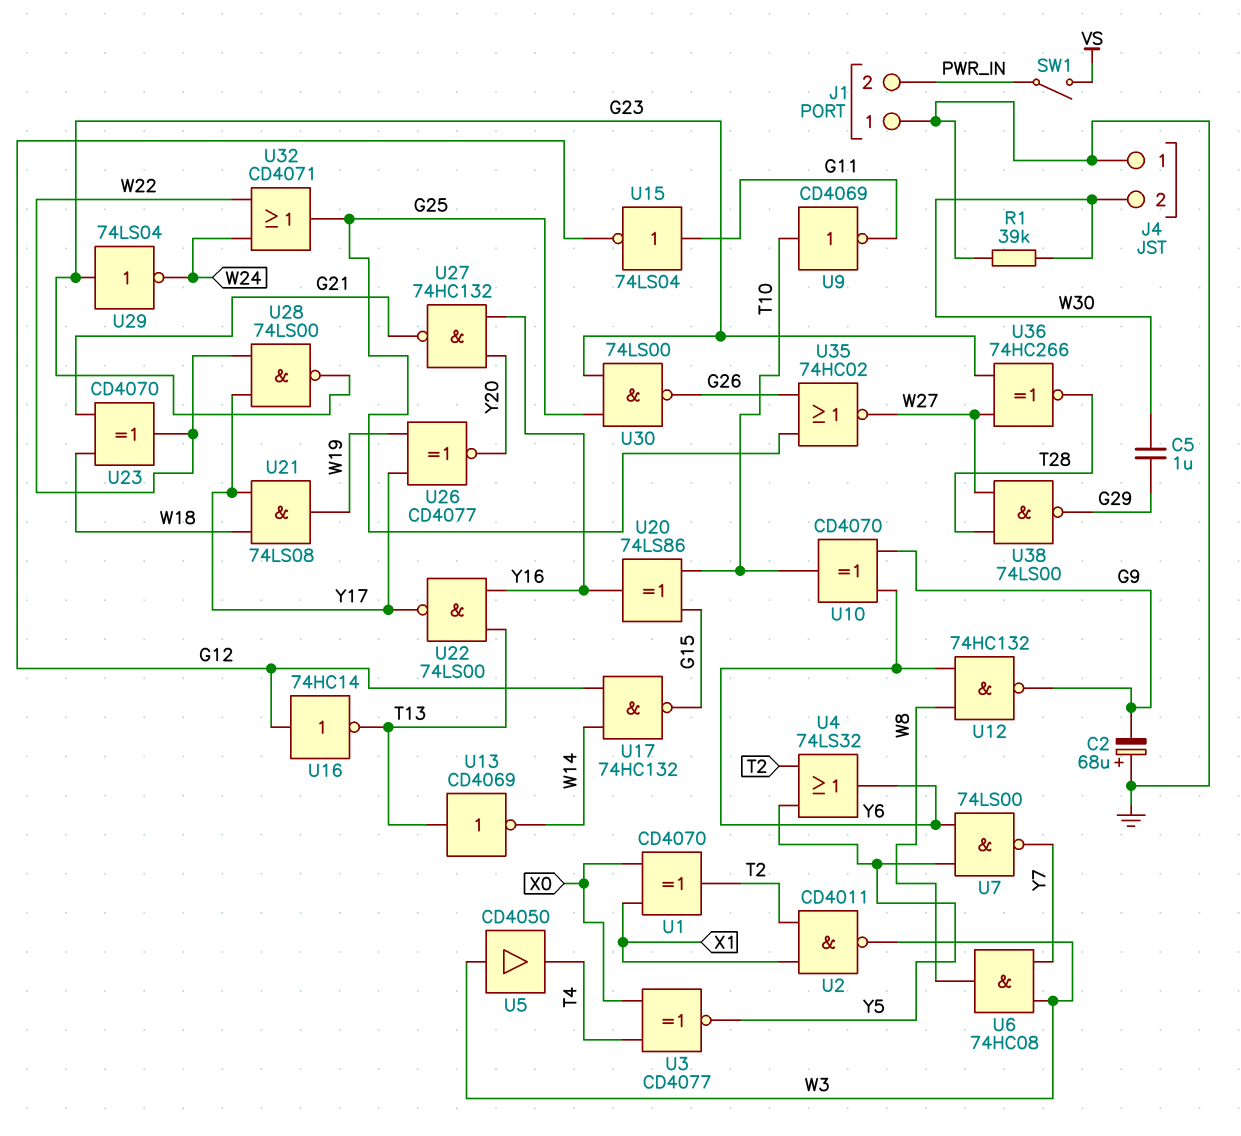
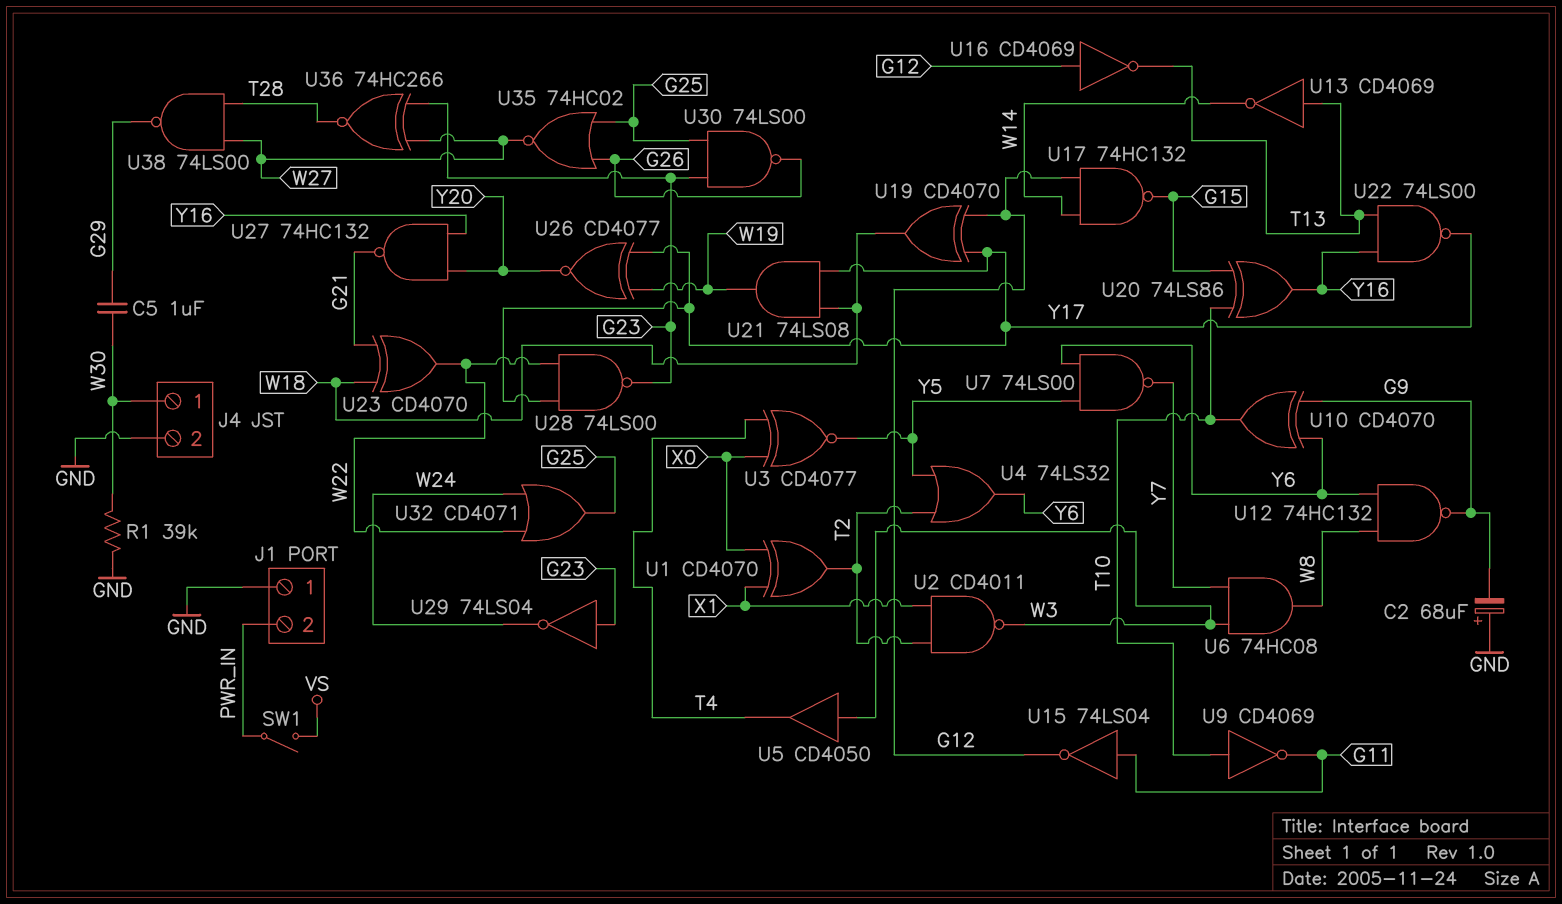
J4 pin 1: GND -> W30
J4 pin 2: W30 -> GND
U16: NOT 74HC14 (in G12, out T13) -> NOT CD4069 (in G12, out T13)
U19: none -> XOR CD4070 (in G12, in Y17, out W18)

